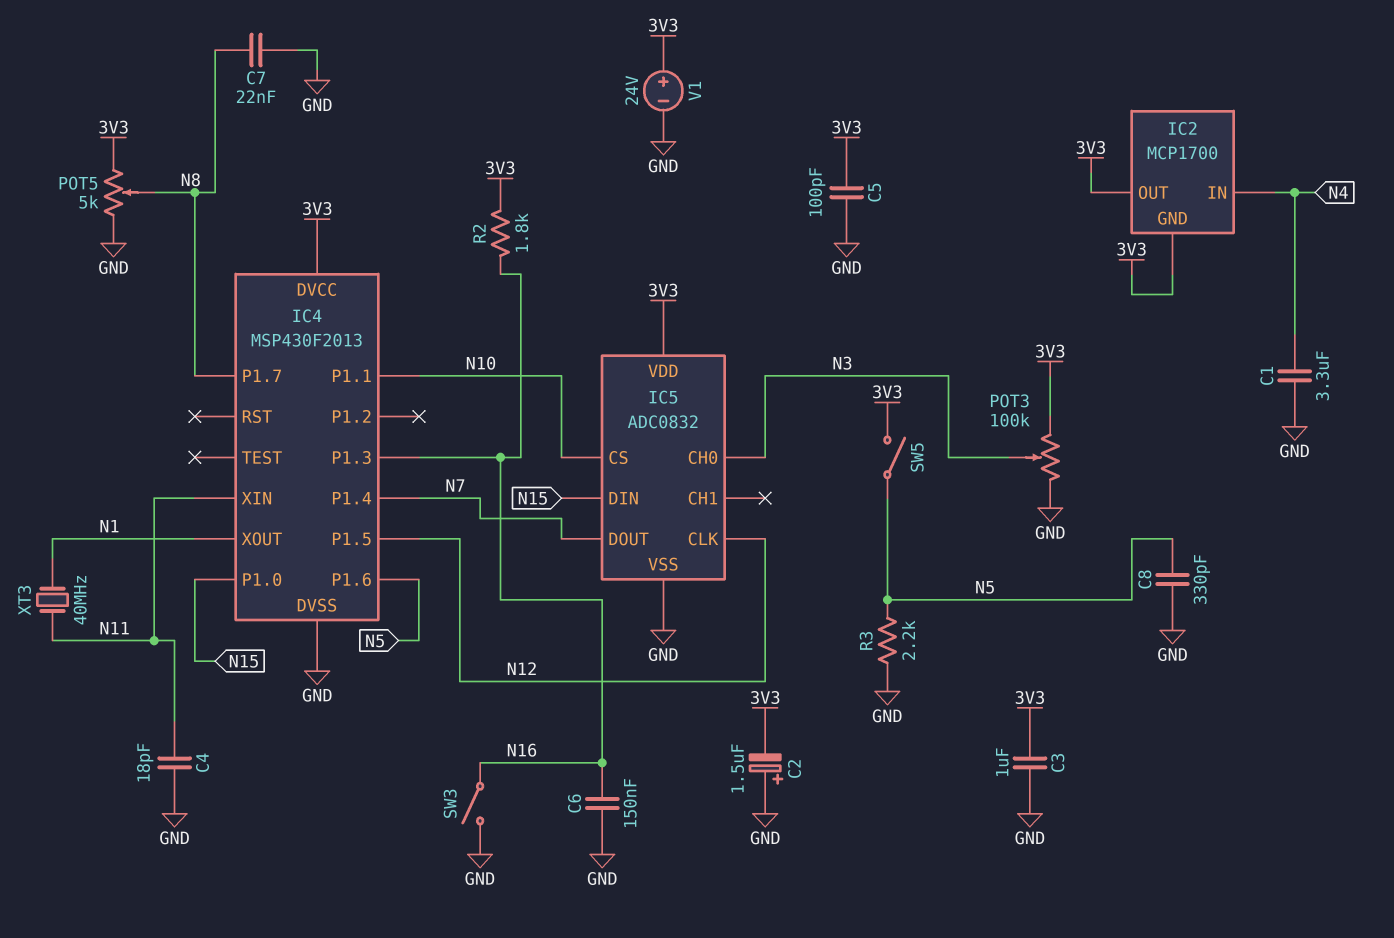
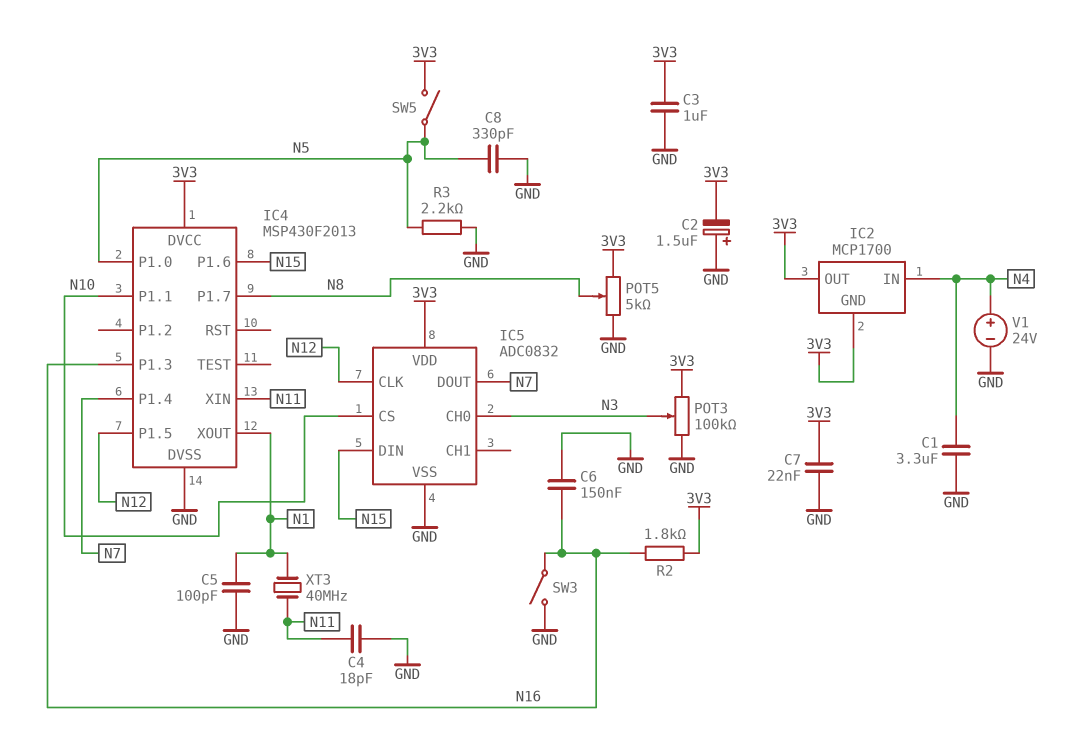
C5: 100pF (3V3, GND) -> 100pF (GND, N1)
C7: 22nF (GND, N8) -> 22nF (3V3, GND)
IC4 pin P1.0: N15 -> N5
IC4 pin P1.6: N5 -> N15
V1: 24V (plus 3V3, minus GND) -> 24V (plus N4, minus GND)

